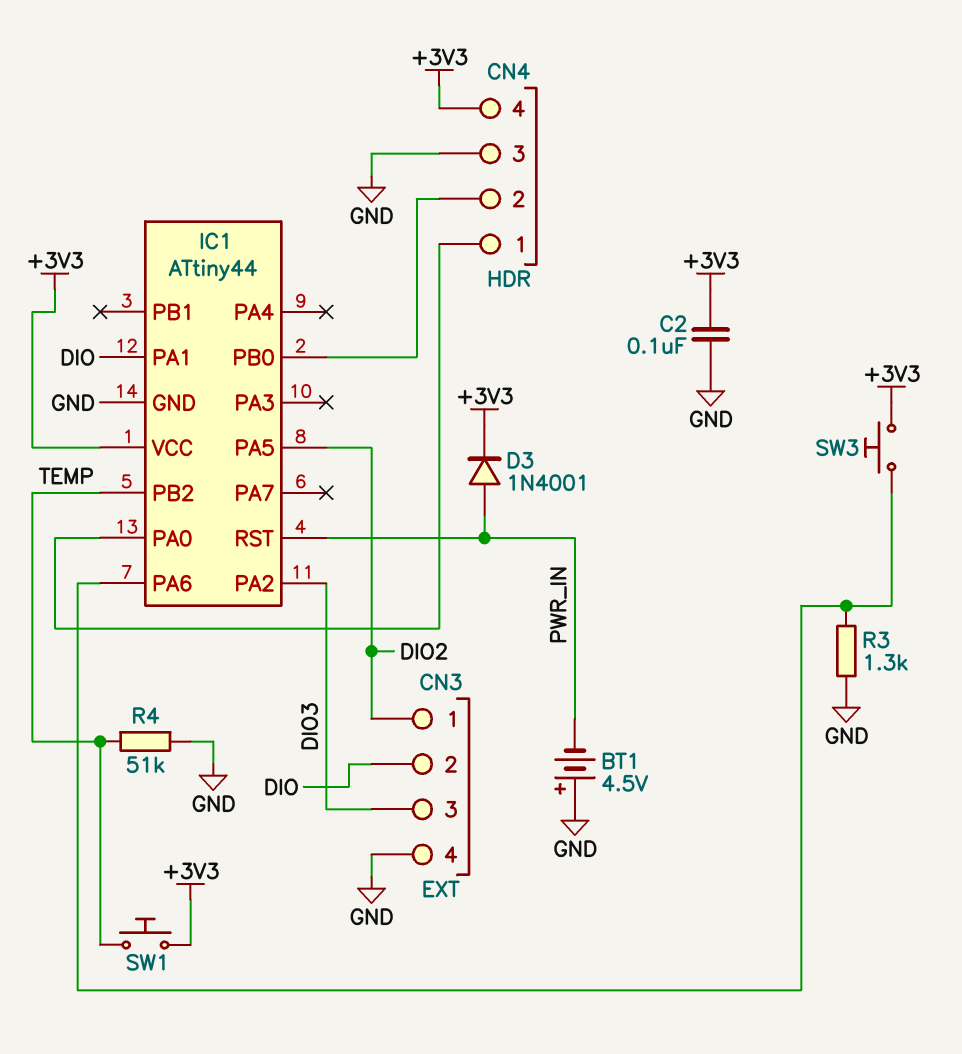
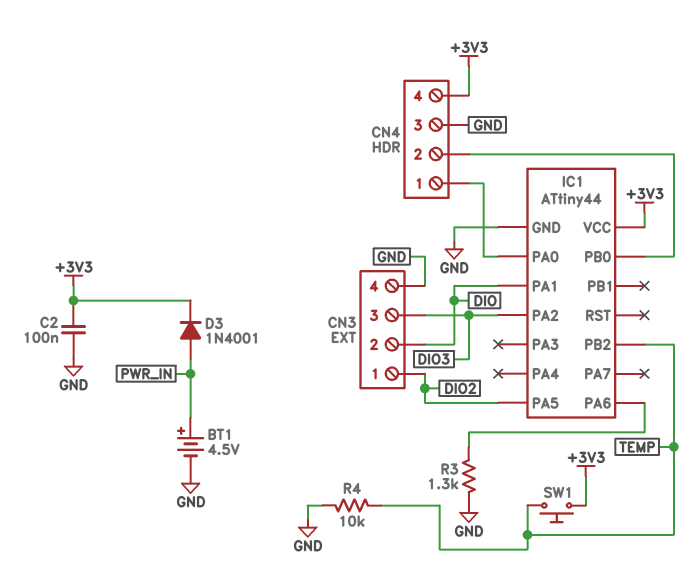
BT1: 4.5V (plus GND, minus PWR_IN) -> 4.5V (plus PWR_IN, minus GND)
IC1 pin RST: PWR_IN -> none
R4: 51k (GND, TEMP) -> 10k (GND, TEMP)
SW3: button (+3V3, IC1/PA6) -> none

